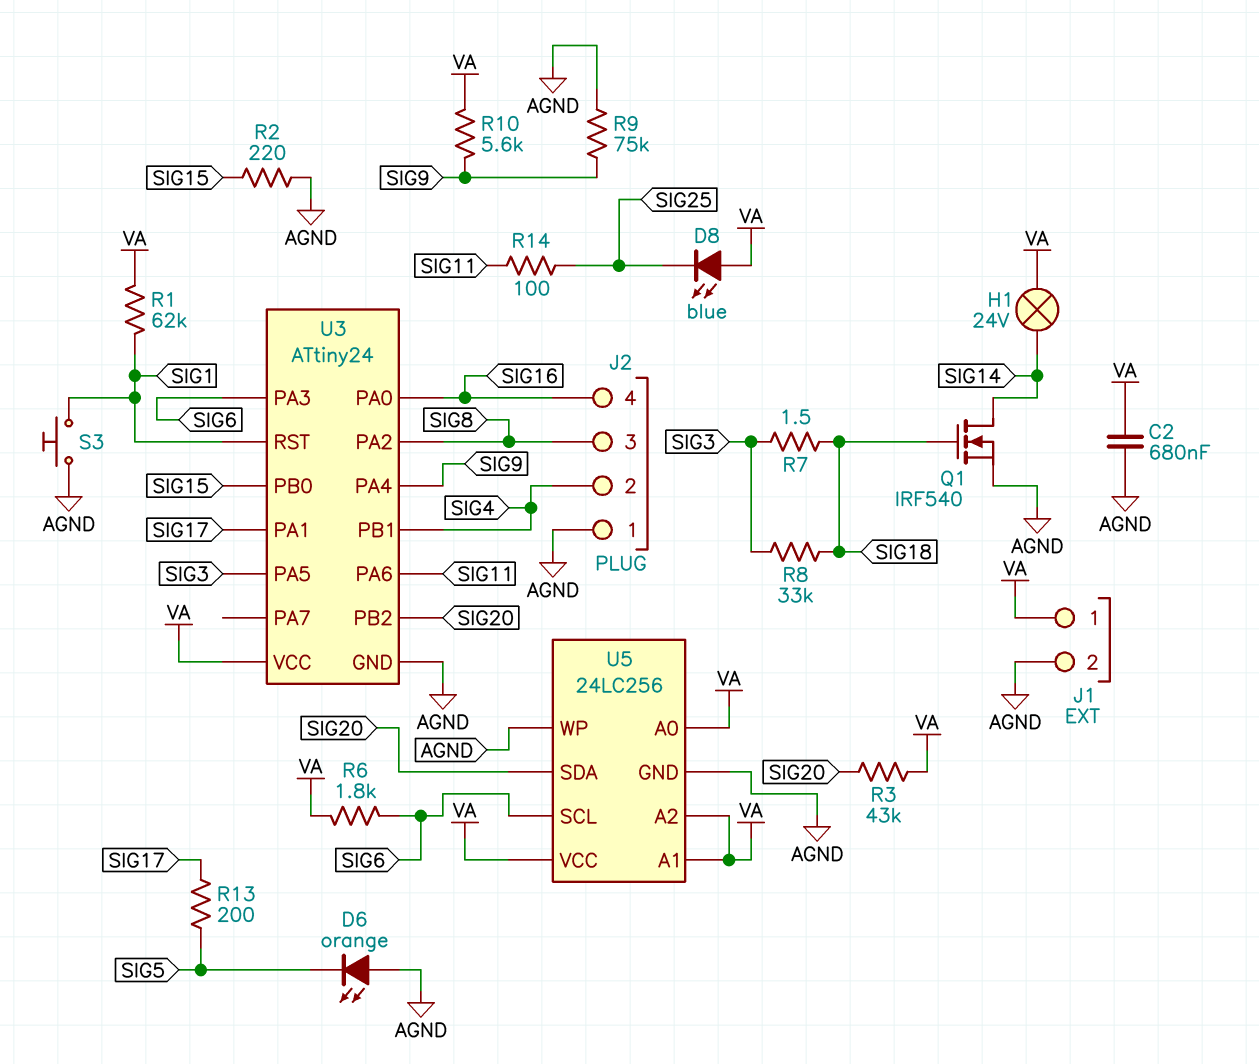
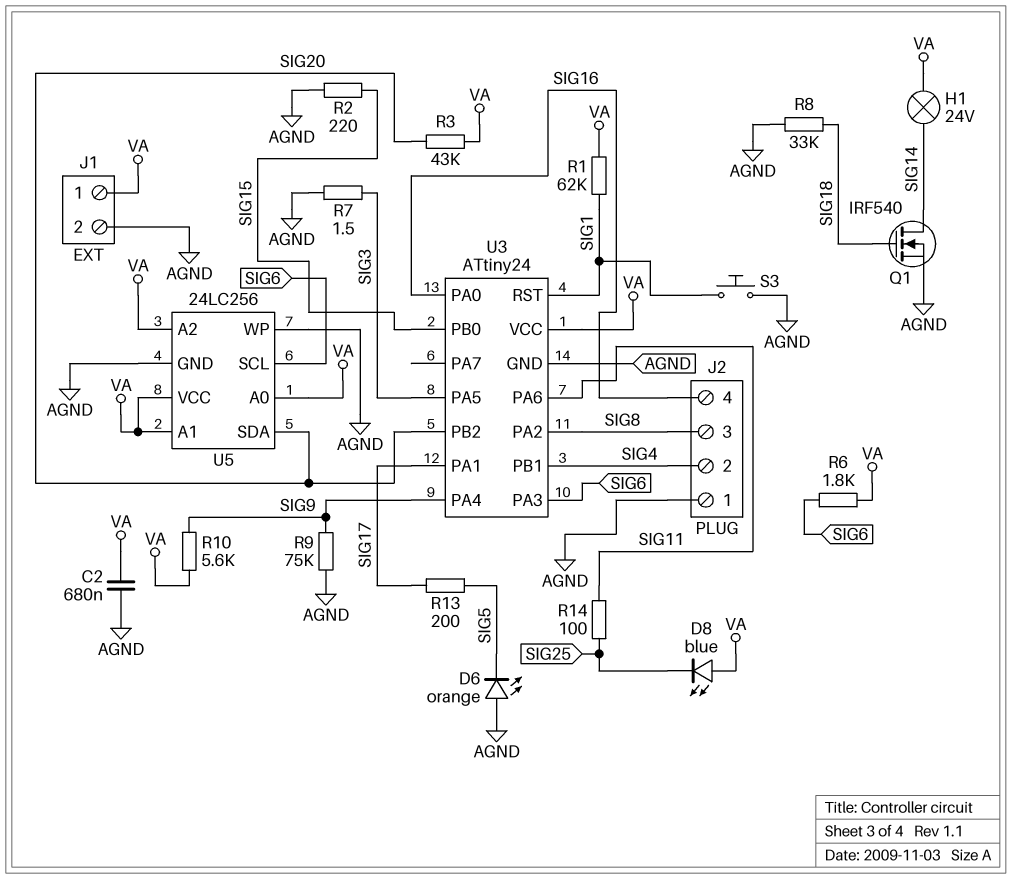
R7: 1.5 (SIG3, SIG18) -> 1.5 (AGND, SIG3)
R8: 33k (SIG3, SIG18) -> 33k (AGND, SIG18)

